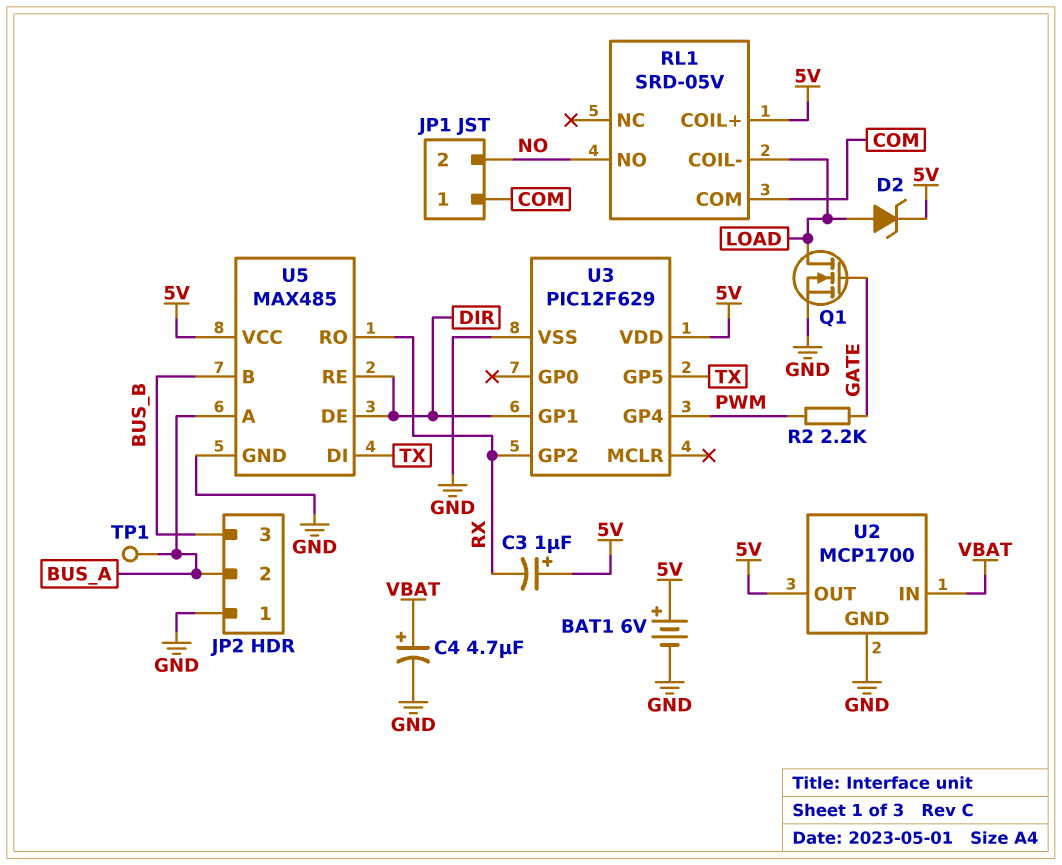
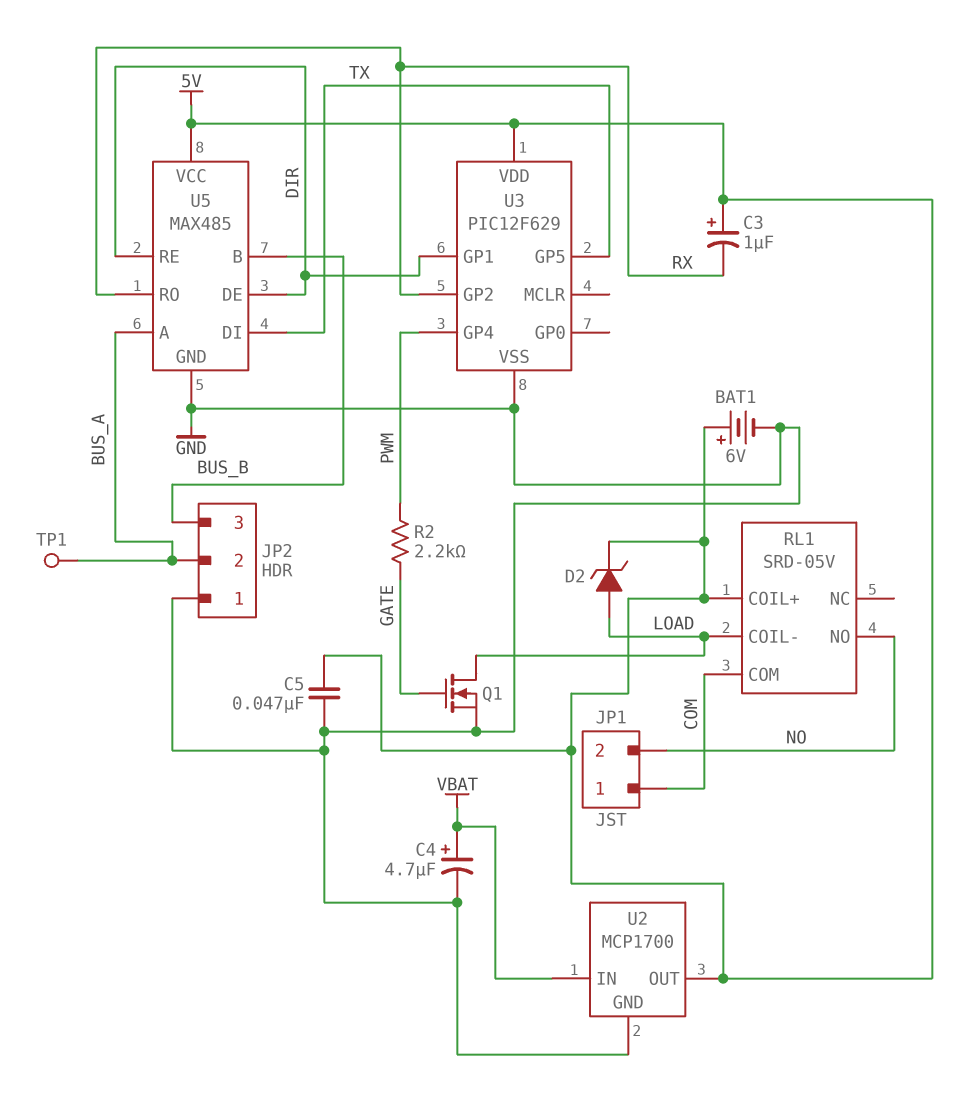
C5: none -> 47nF (5V, GND)

